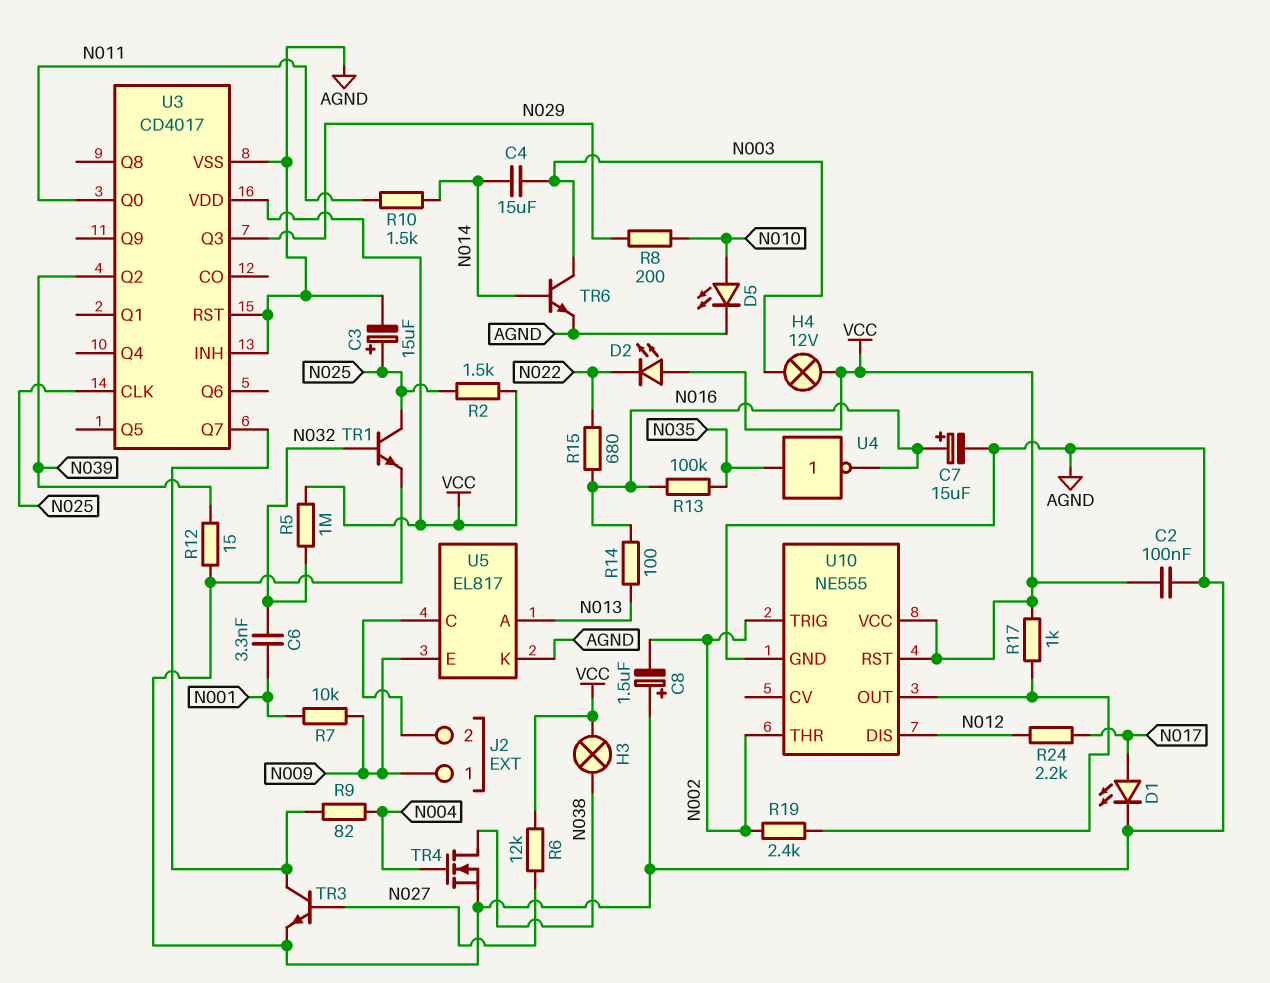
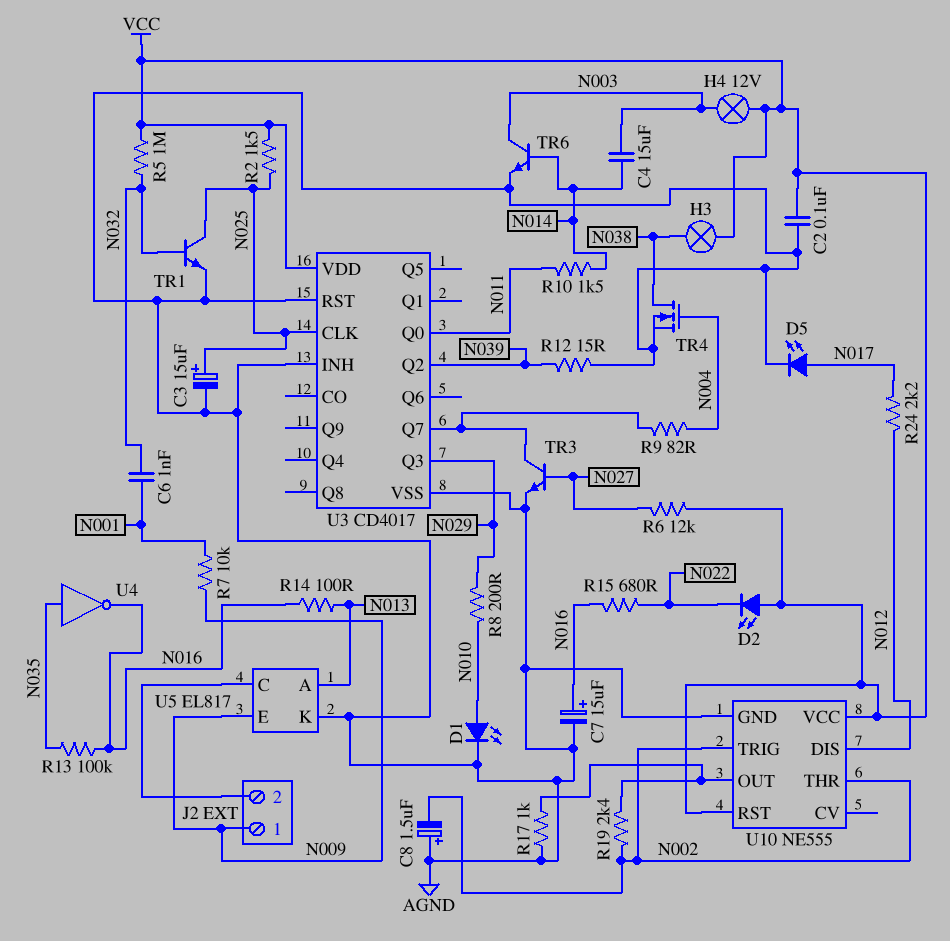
C6: 3.3nF (N001, N032) -> 1nF (N001, N032)
D1: LED (A N017, K AGND) -> LED (A N010, K AGND)
D5: LED (A N010, K AGND) -> LED (A N017, K AGND)
R17: 1k (U10/OUT, VCC) -> 1k (AGND, U10/OUT)

